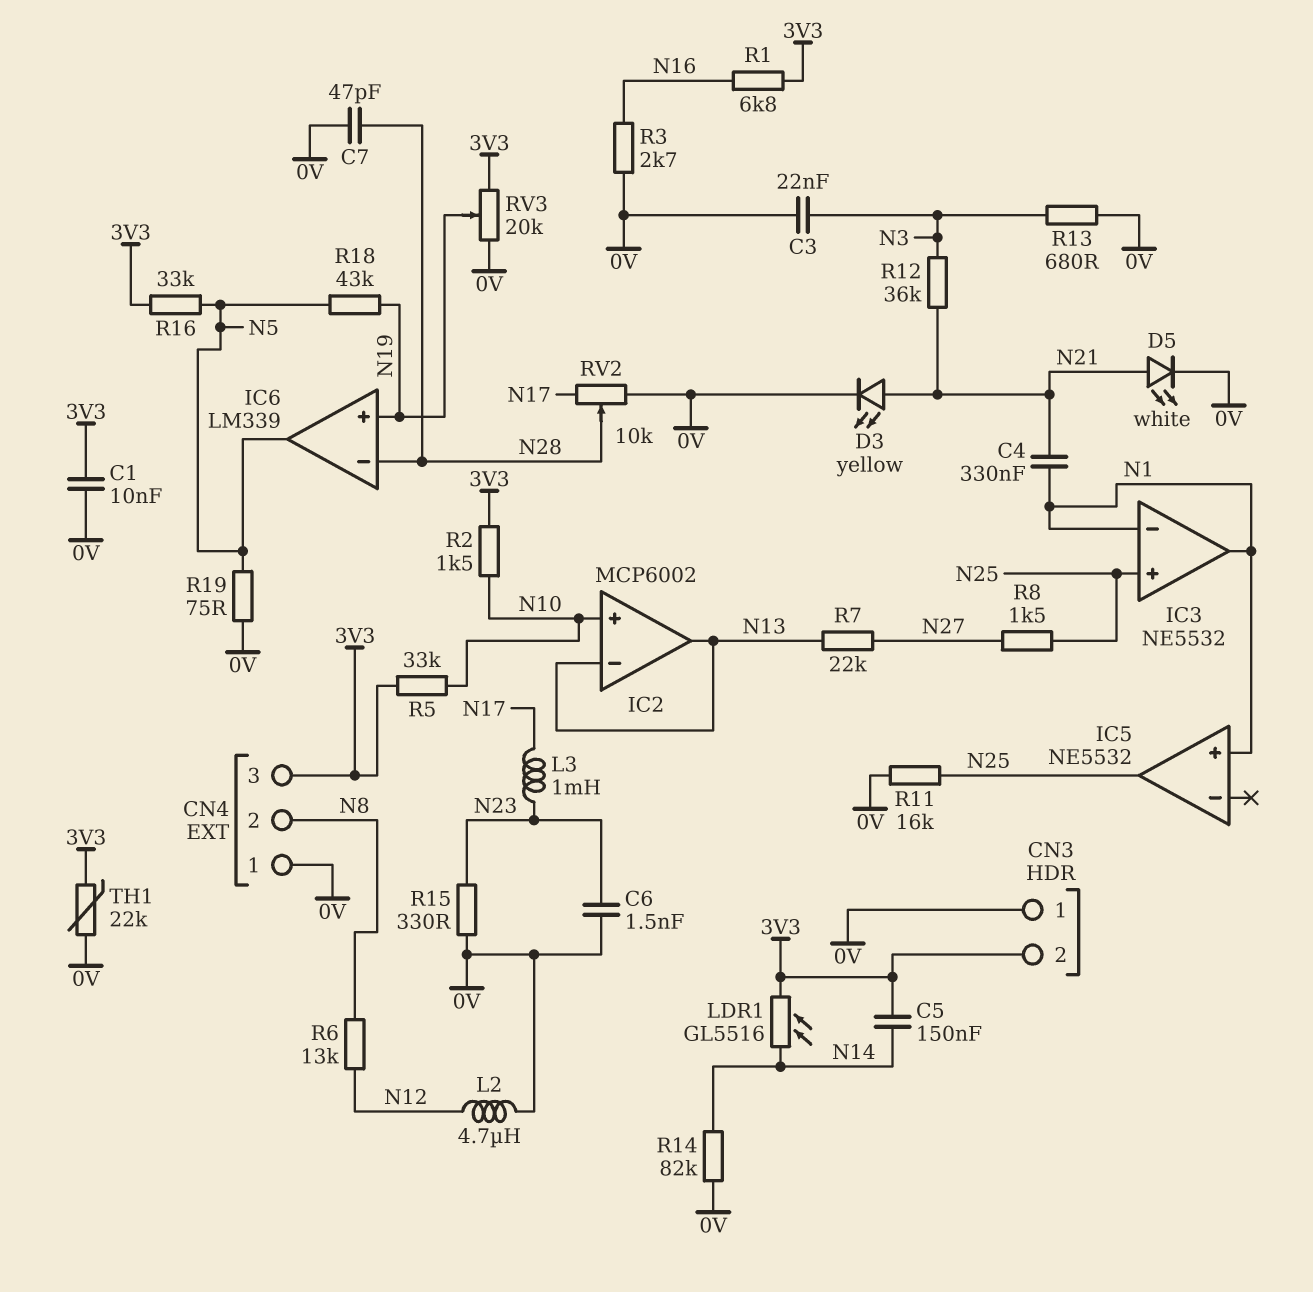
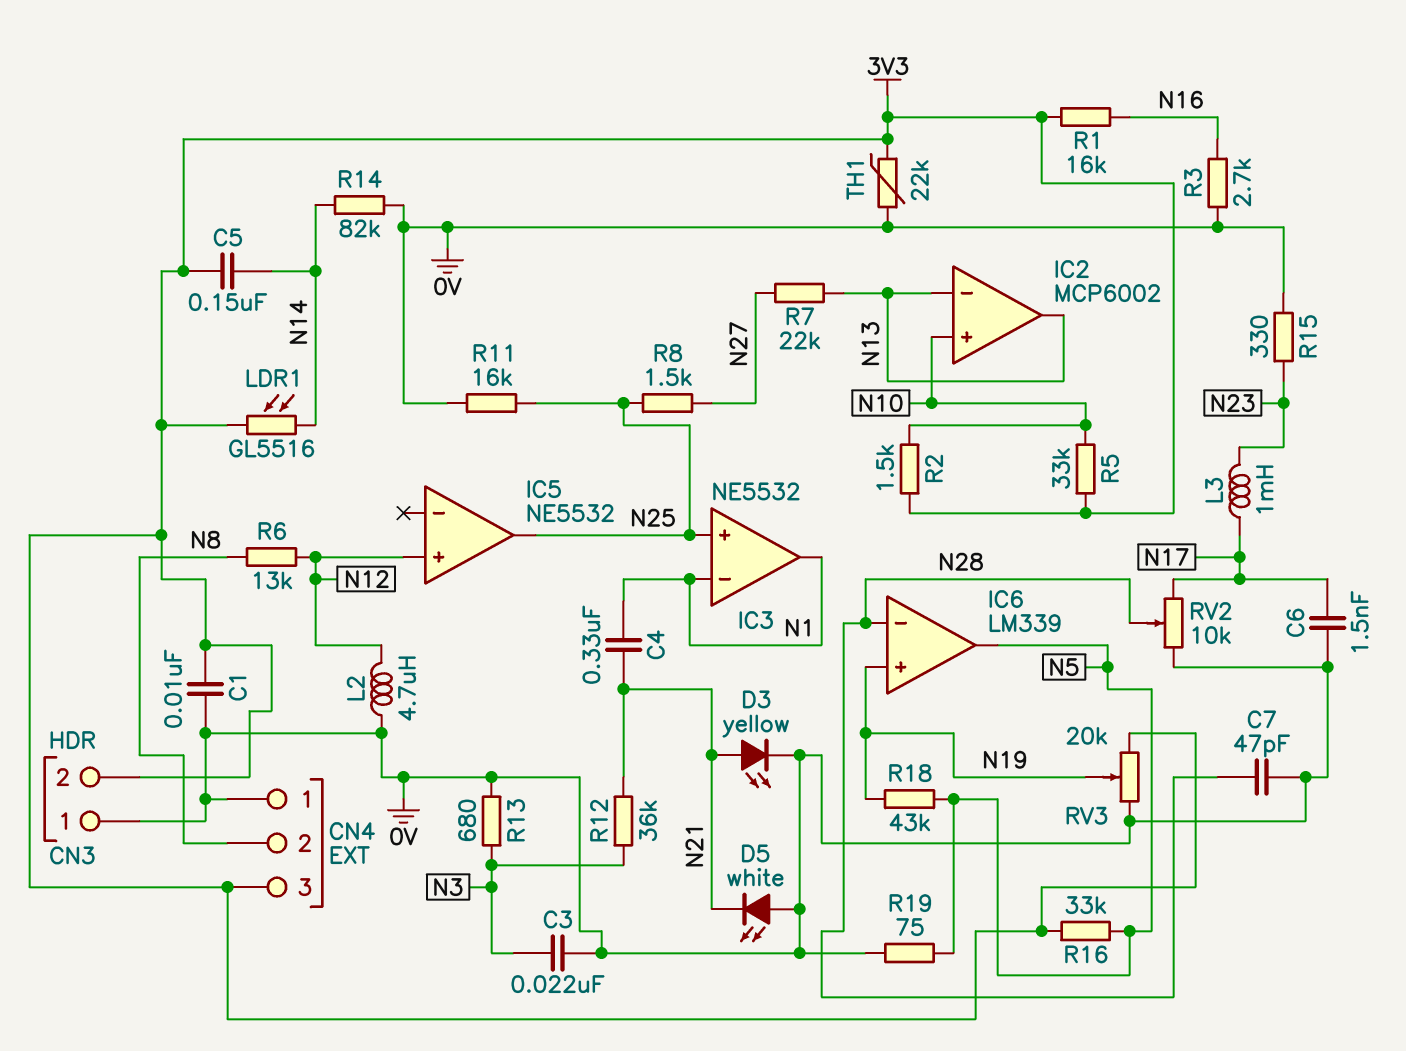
C6: 1.5nF (0V, N23) -> 1.5nF (0V, N17)
D5: LED white (A N21, K 0V) -> LED white (A 0V, K N21)
IC5 pin in+: N1 -> N12
R1: 6.8k (3V3, N16) -> 16k (3V3, N16)

